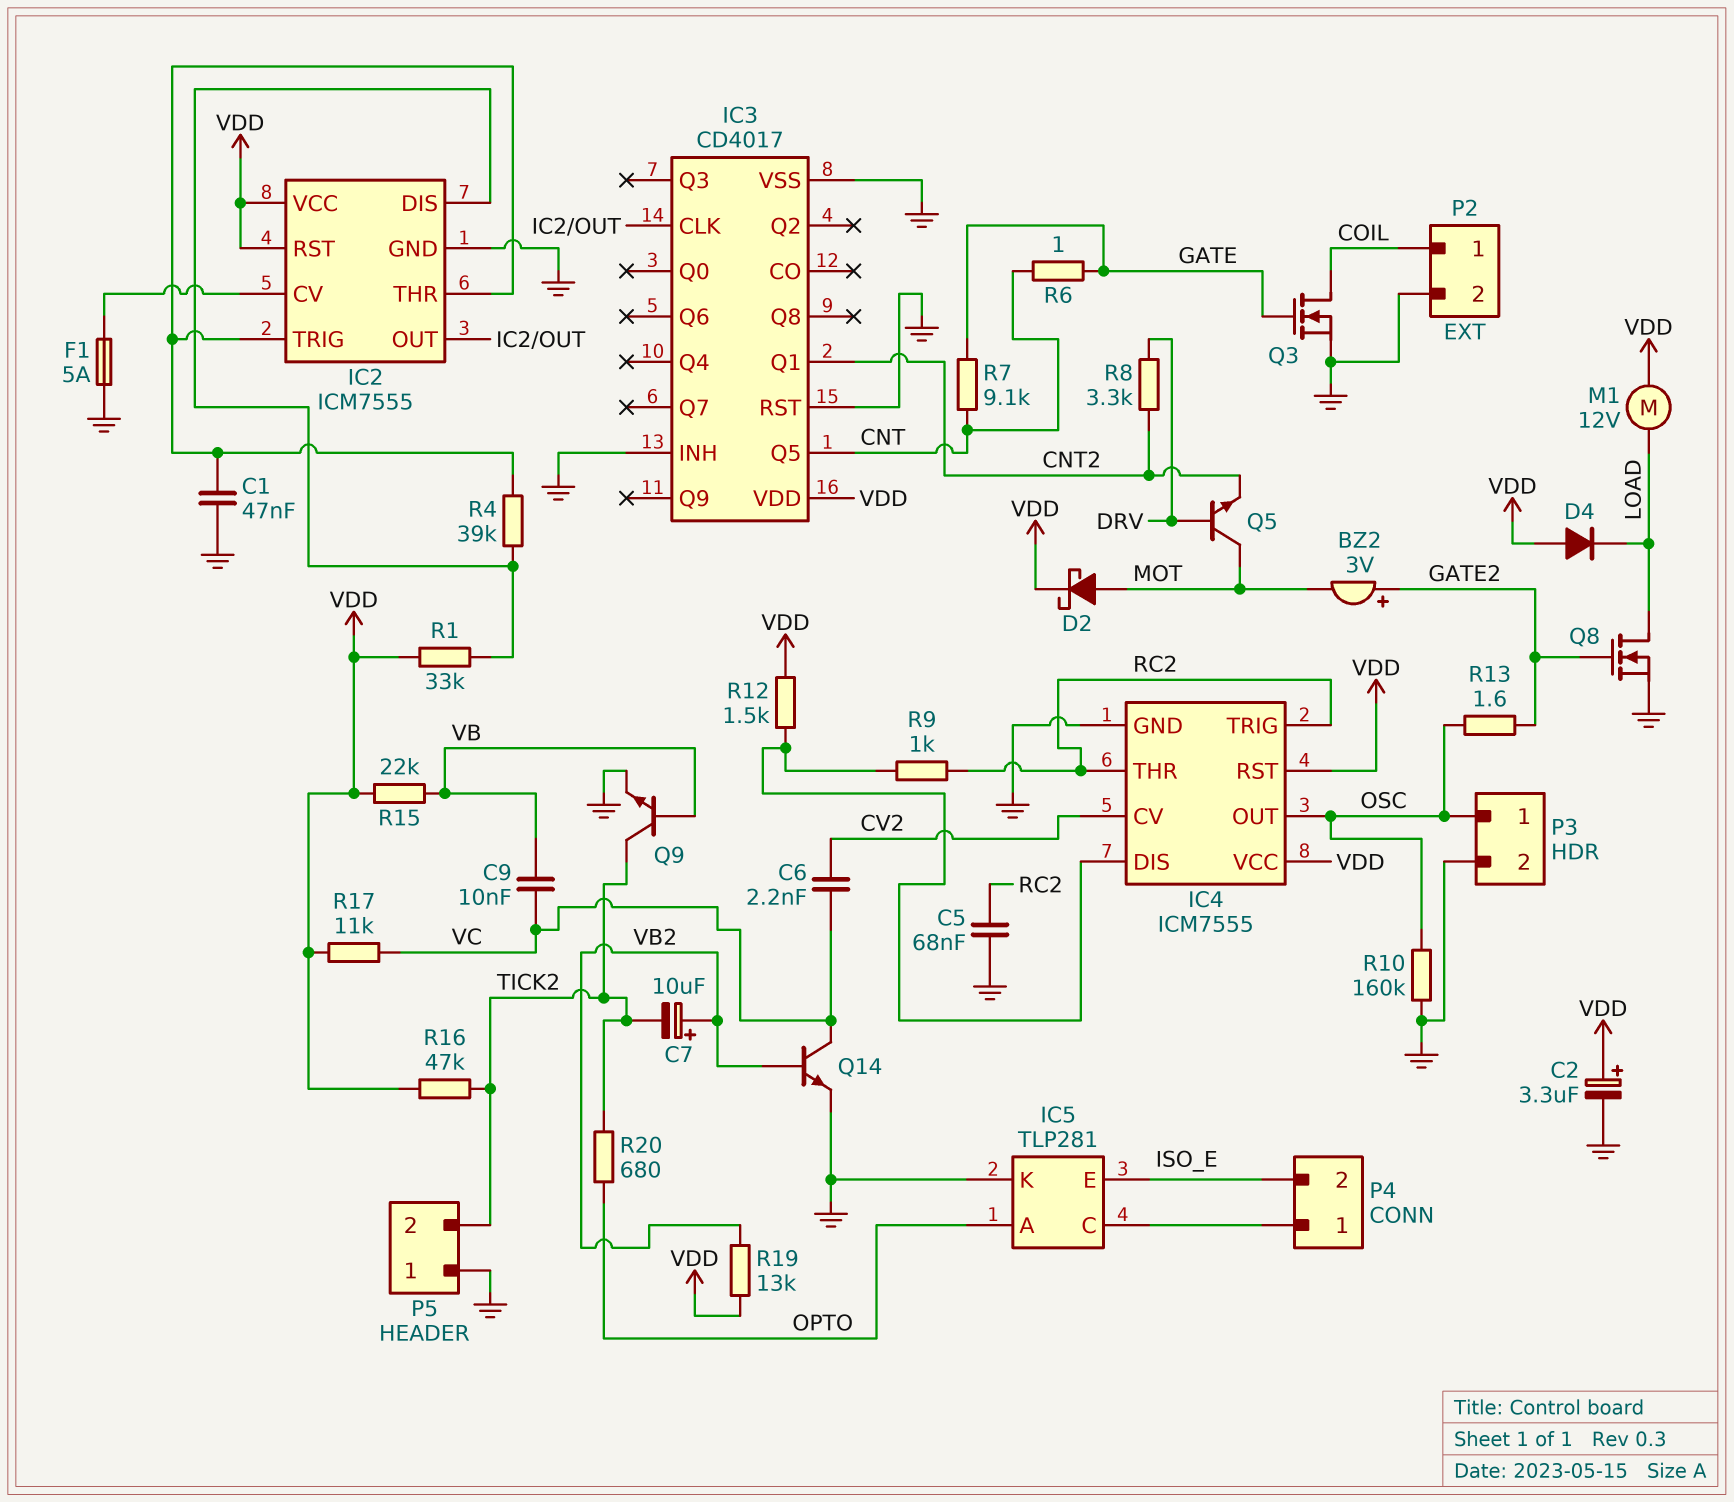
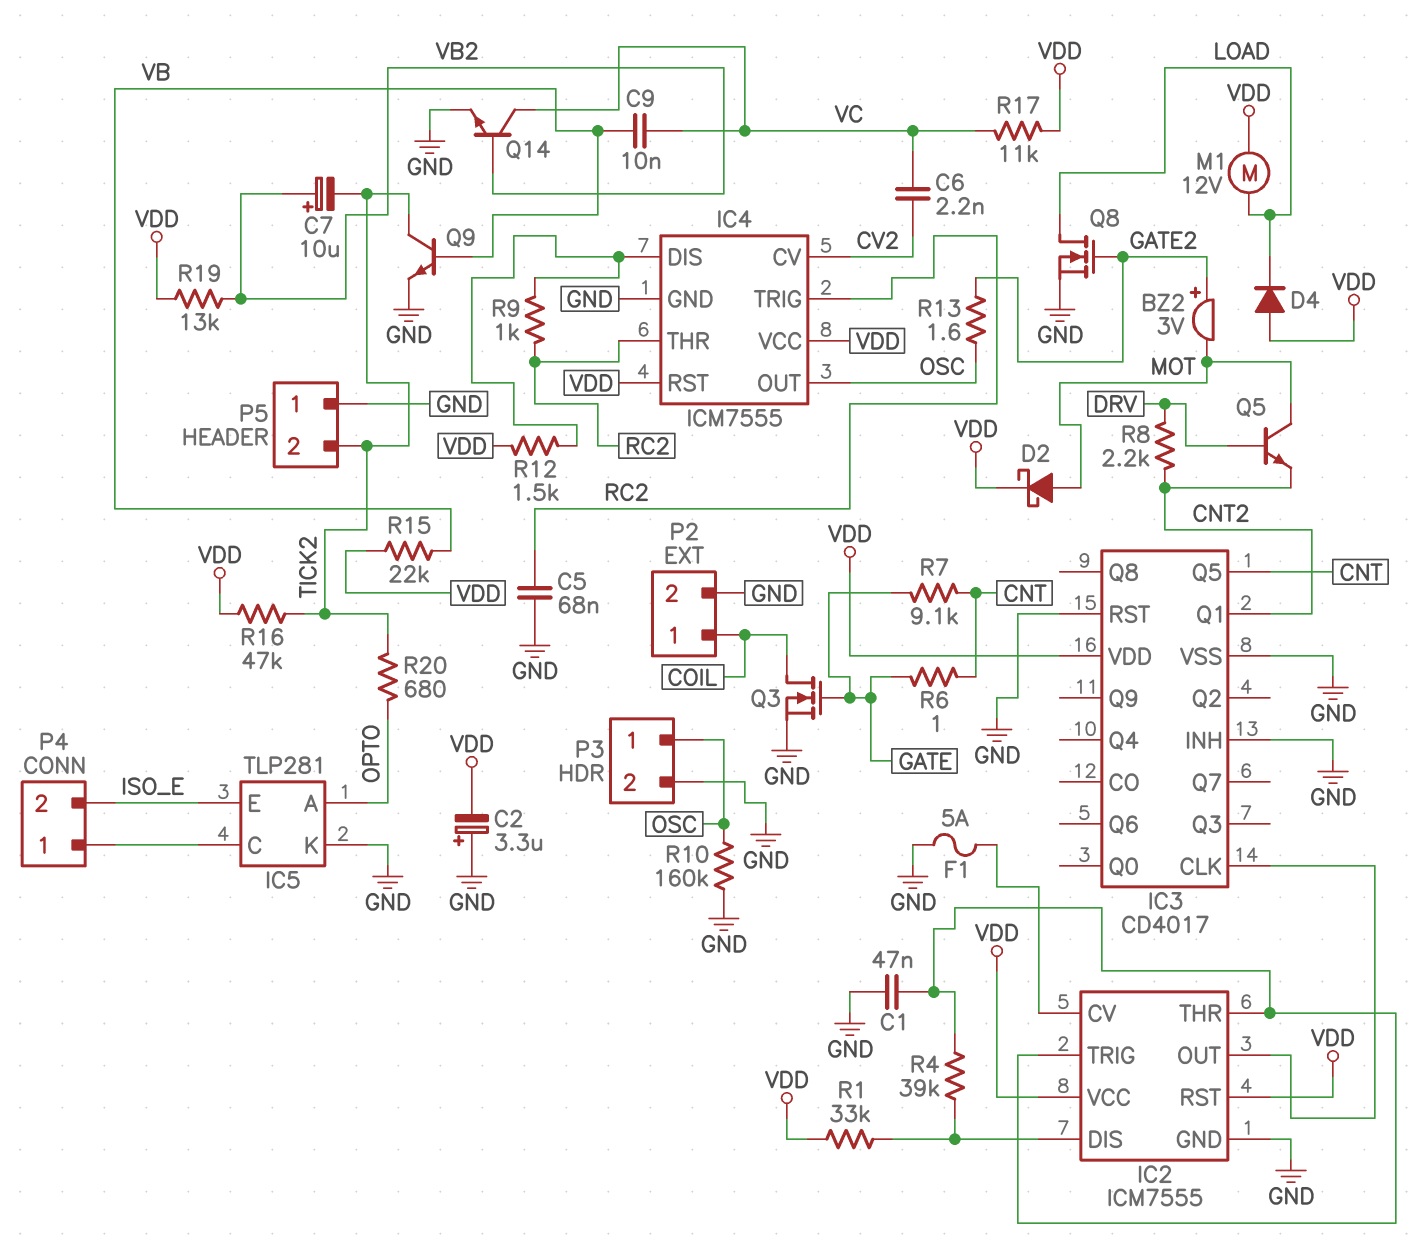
C2: 3.3uF (plus VDD, minus GND) -> 3.3uF (plus GND, minus VDD)
R8: 3.3k (CNT2, DRV) -> 2.2k (CNT2, DRV)

